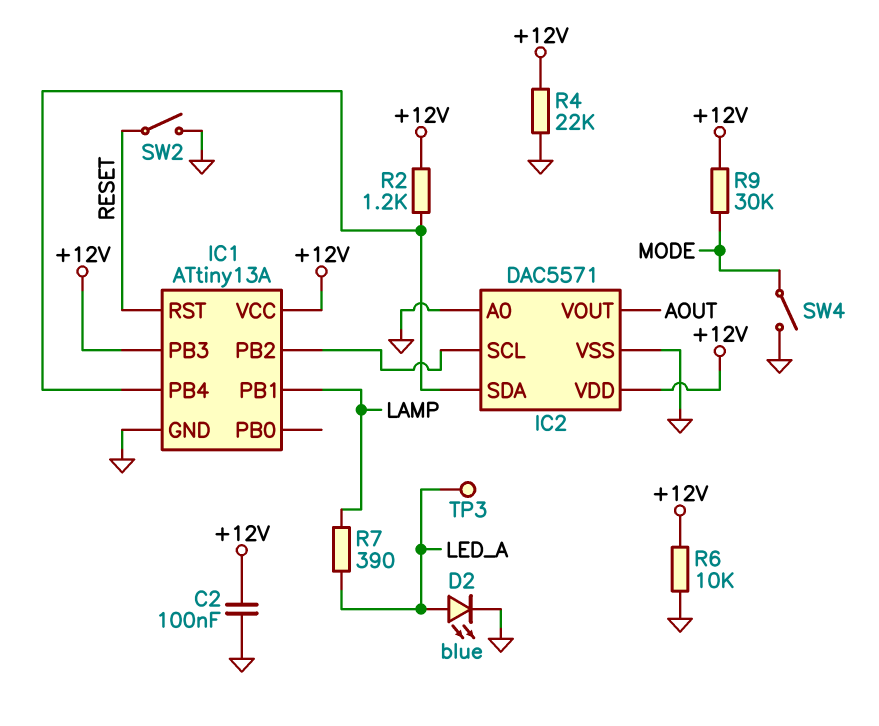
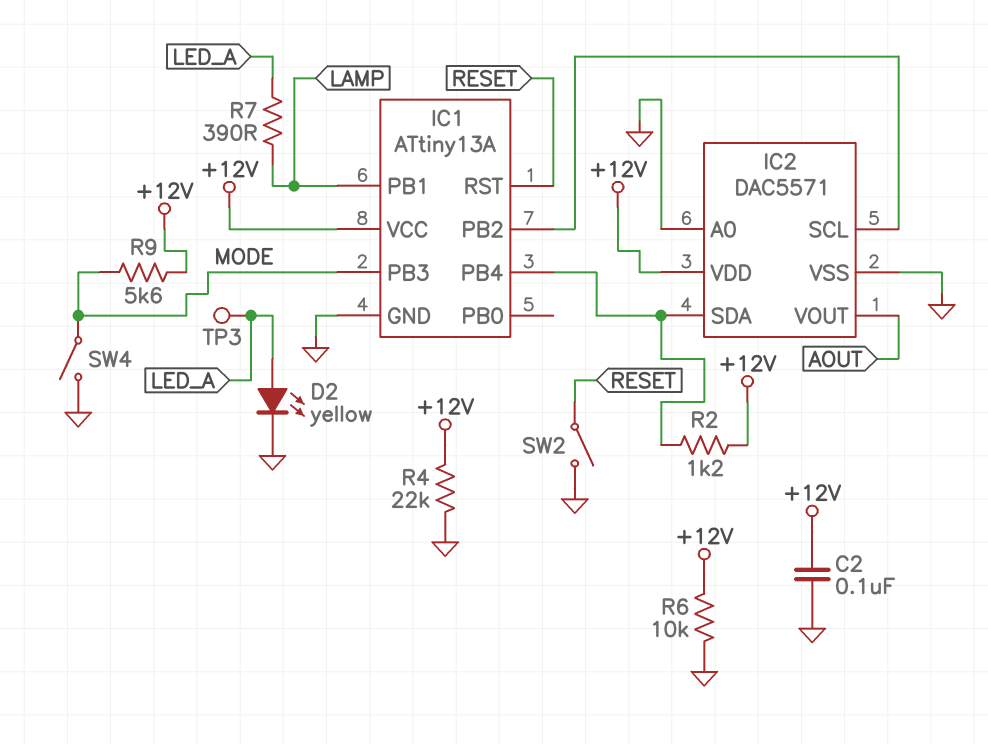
D2: LED blue (A LED_A, K GND) -> LED yellow (A LED_A, K GND)
IC1 pin PB3: +12V -> MODE
R9: 30k (+12V, MODE) -> 5.6k (+12V, MODE)

